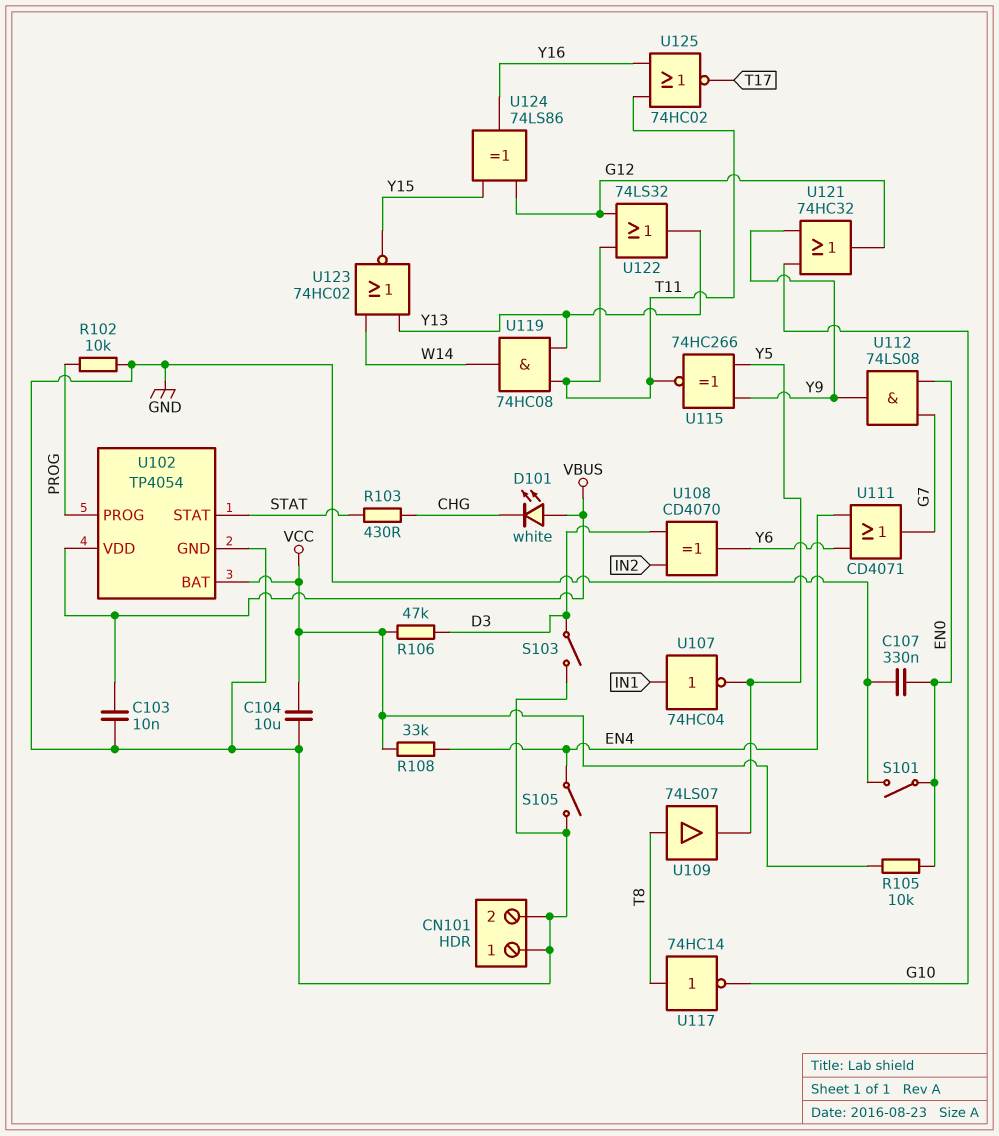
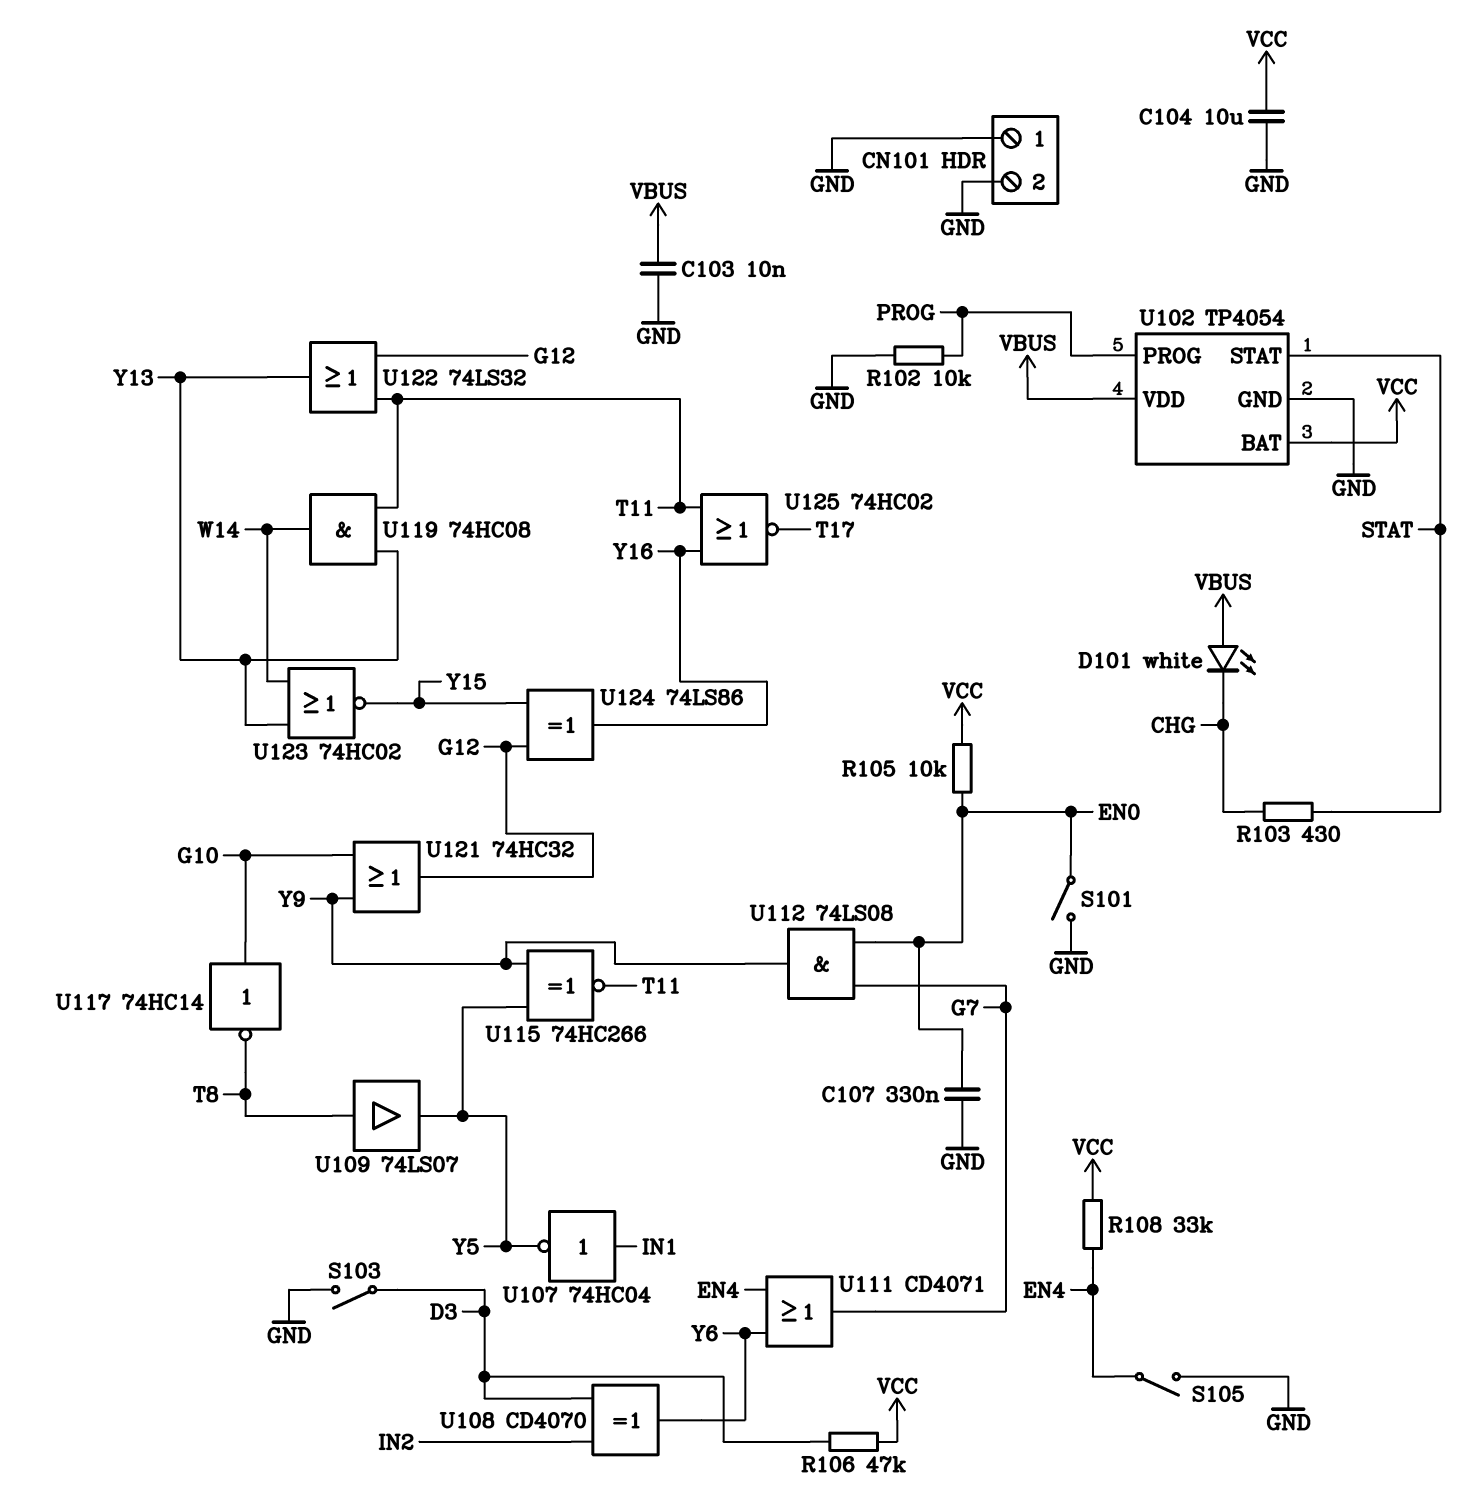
U117: NOT 74HC14 (in T8, out G10) -> NOT 74HC14 (in G10, out T8)

